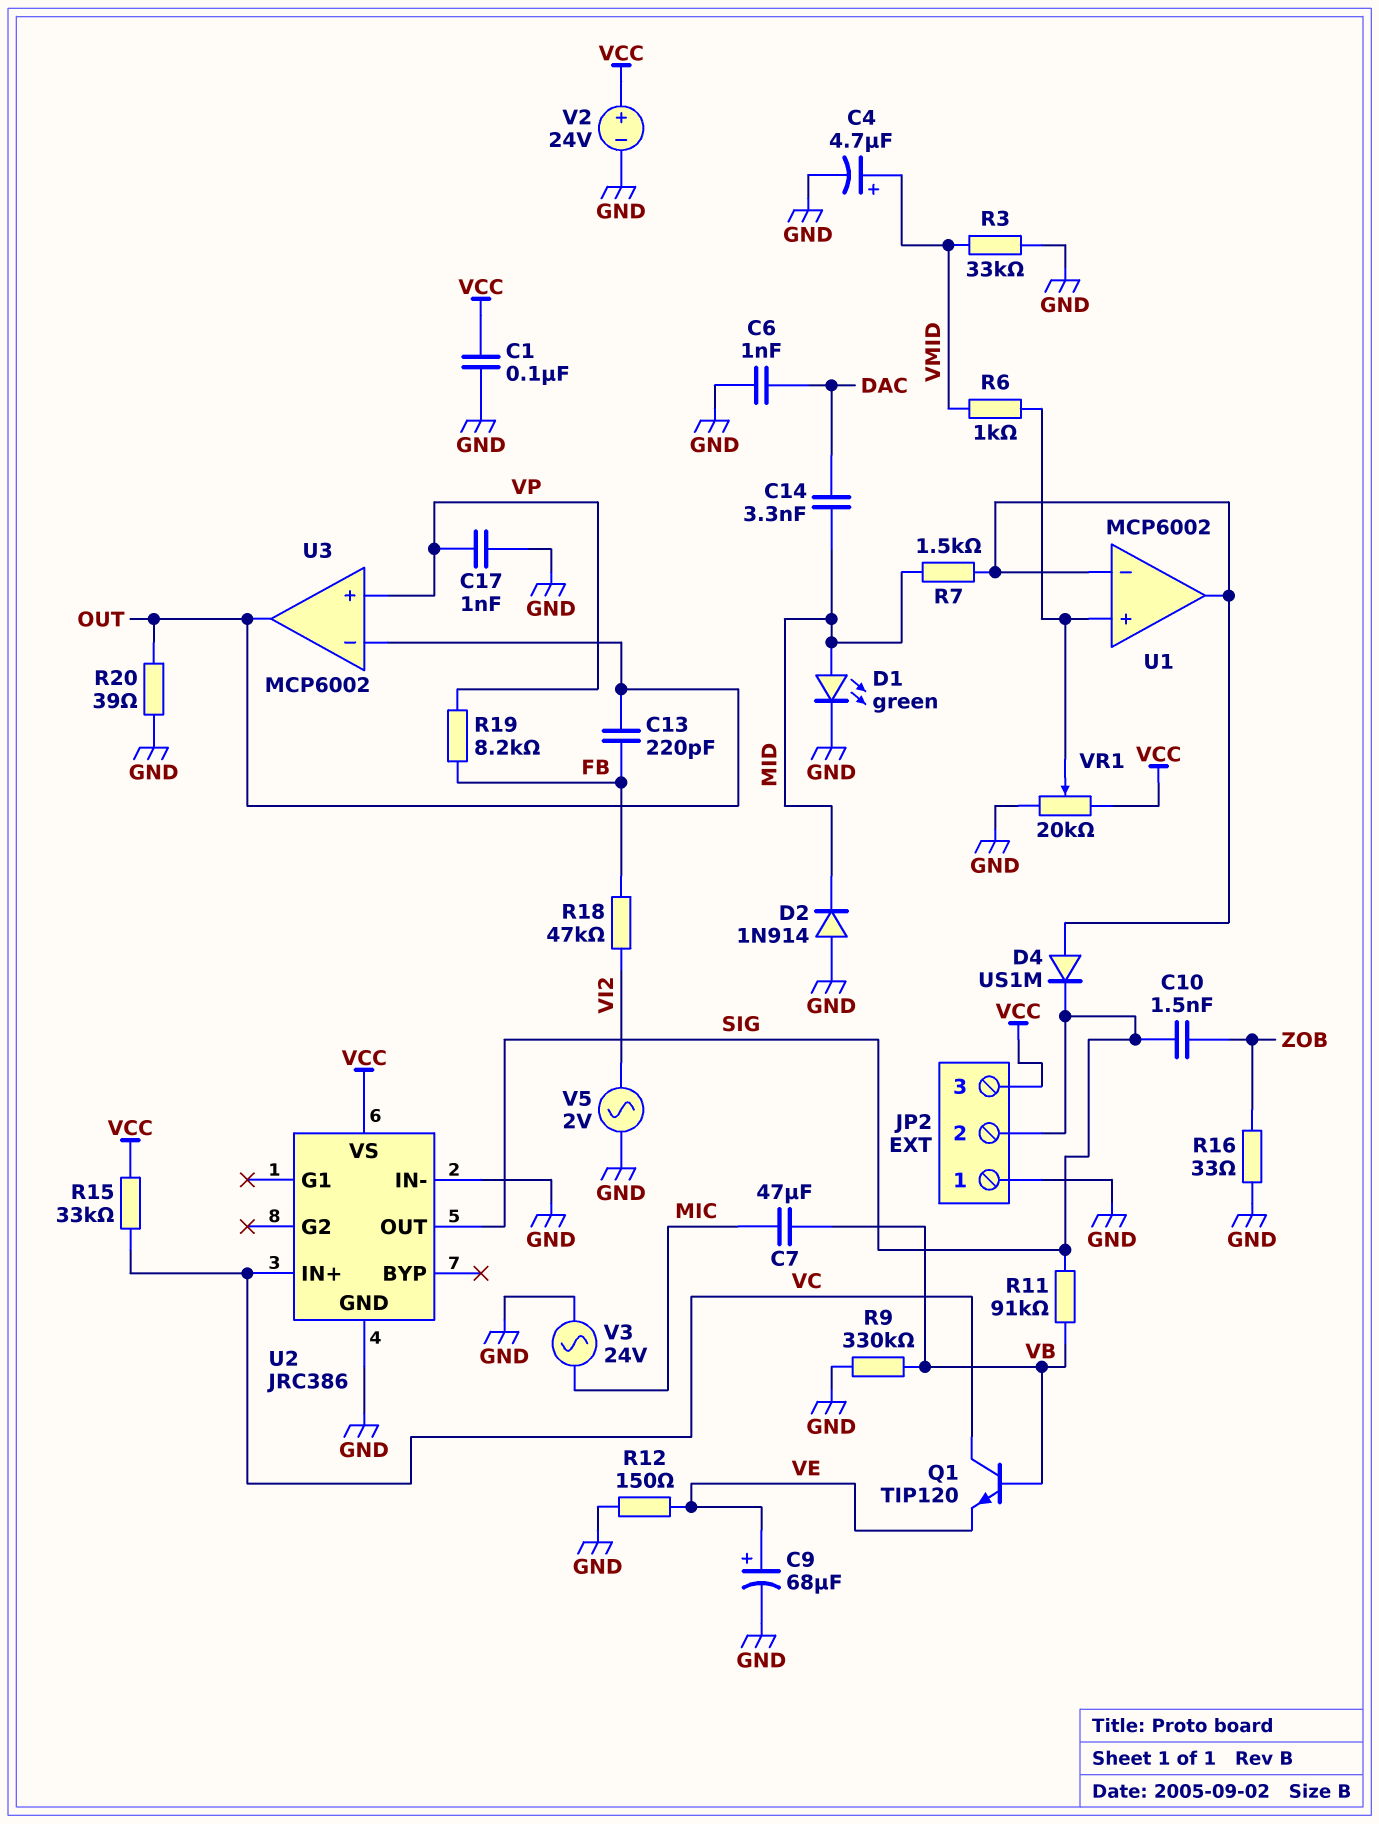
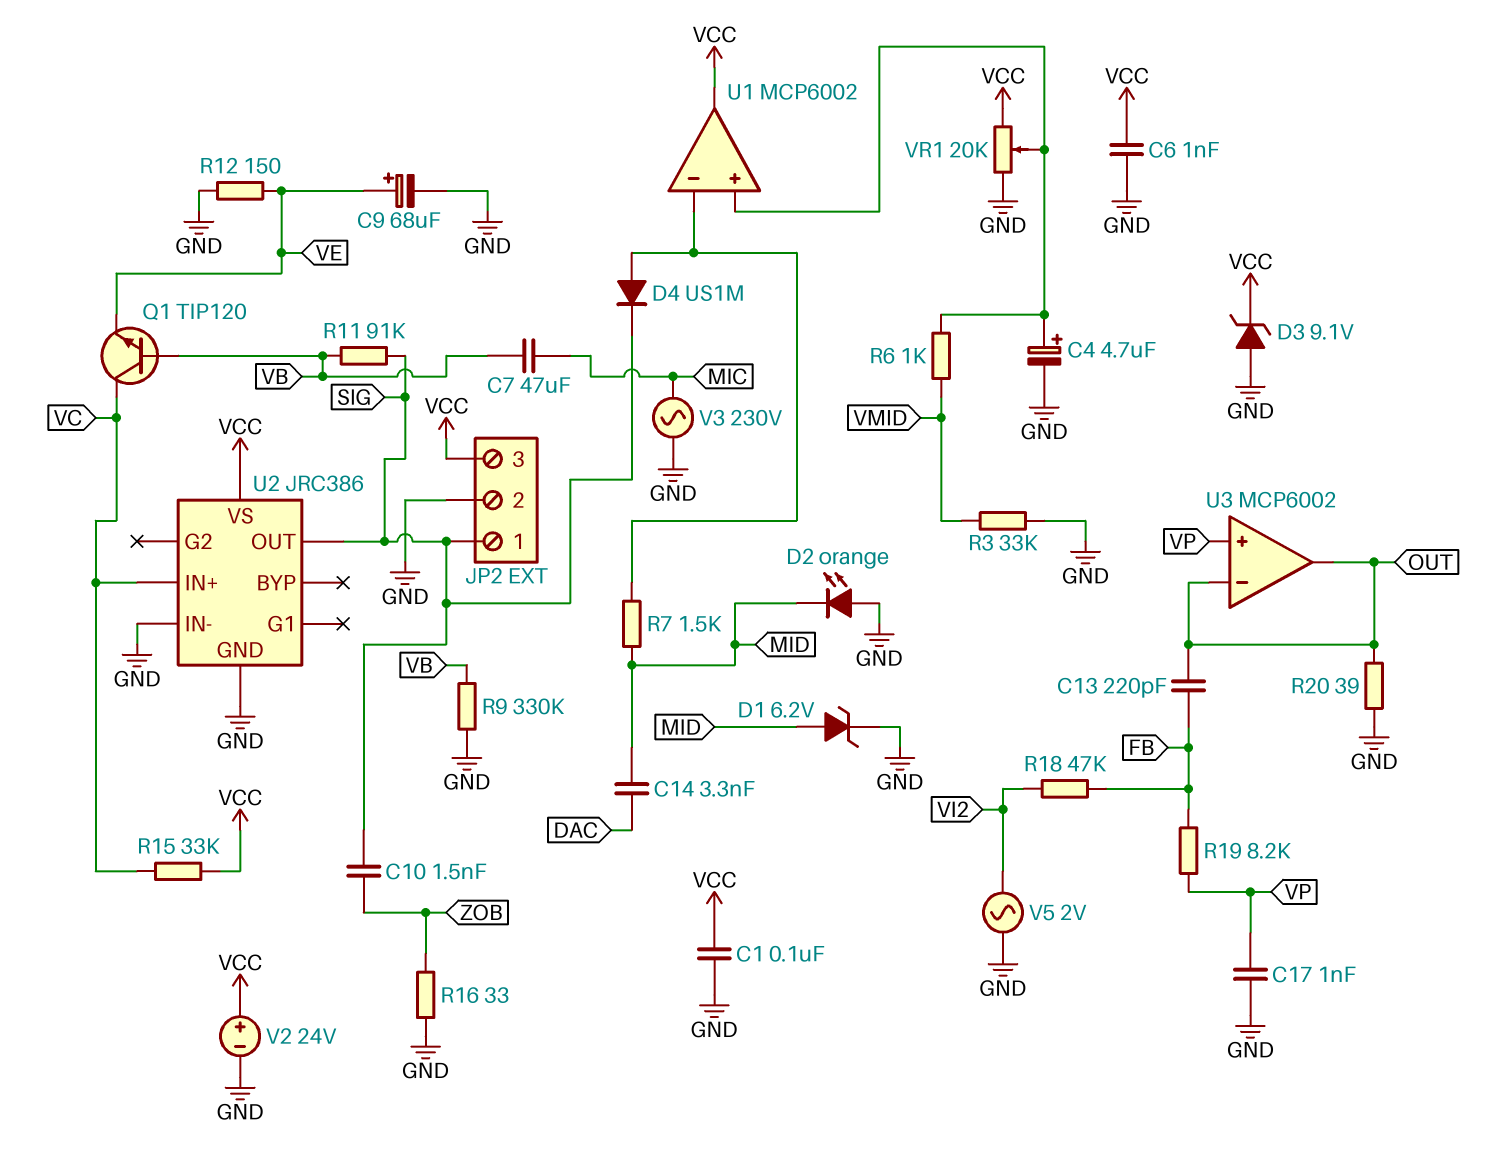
C4: 4.7uF (plus VMID, minus GND) -> 4.7uF (plus U1/in+, minus GND)
C6: 1nF (DAC, GND) -> 1nF (GND, VCC)
D1: LED green (A MID, K GND) -> zener 6.2V (A MID, K GND)
D2: diode 1N914 (A GND, K MID) -> LED orange (A GND, K MID)
D3: none -> zener 9.1V (A GND, K VCC)
JP2 pin 1: GND -> SIG
JP2 pin 2: SIG -> GND
U1 pin out: U1/in- -> VCC
V3: AC 24V (GND, MIC) -> AC 230V (GND, MIC)

